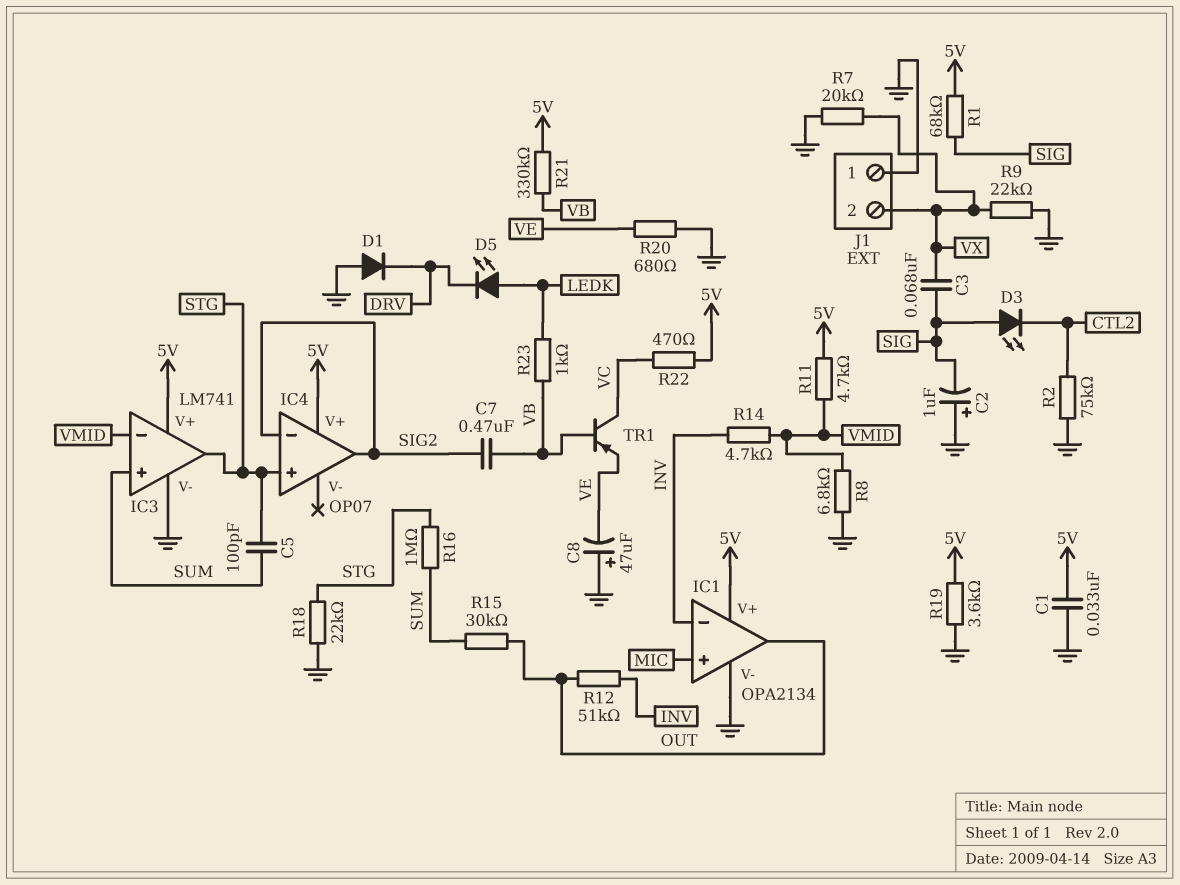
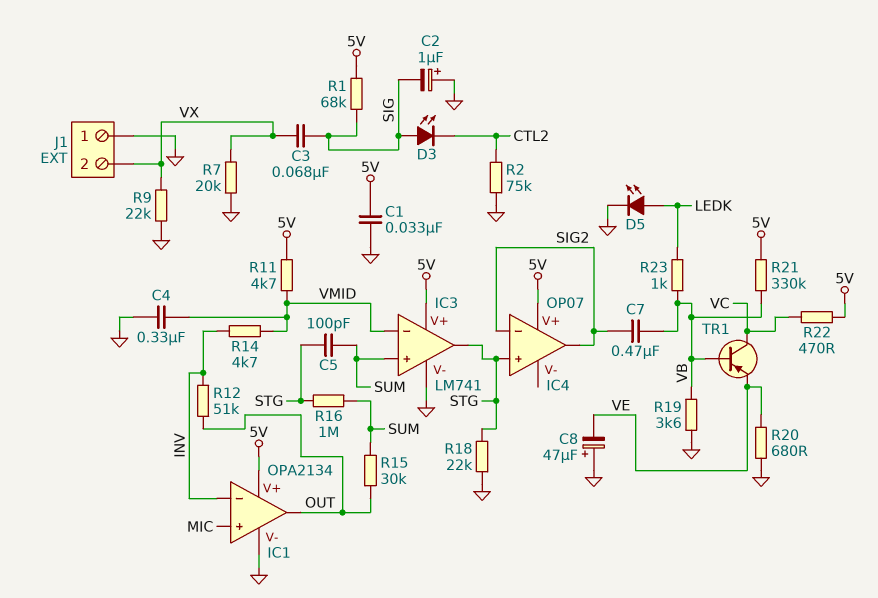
C4: none -> 330nF (GND, VMID)
D1: diode (A GND, K DRV) -> none
D5: LED (A LEDK, K DRV) -> LED (A LEDK, K GND)
R8: 6.8k (GND, VMID) -> none
R19: 3.6k (5V, GND) -> 3.6k (GND, VB)

